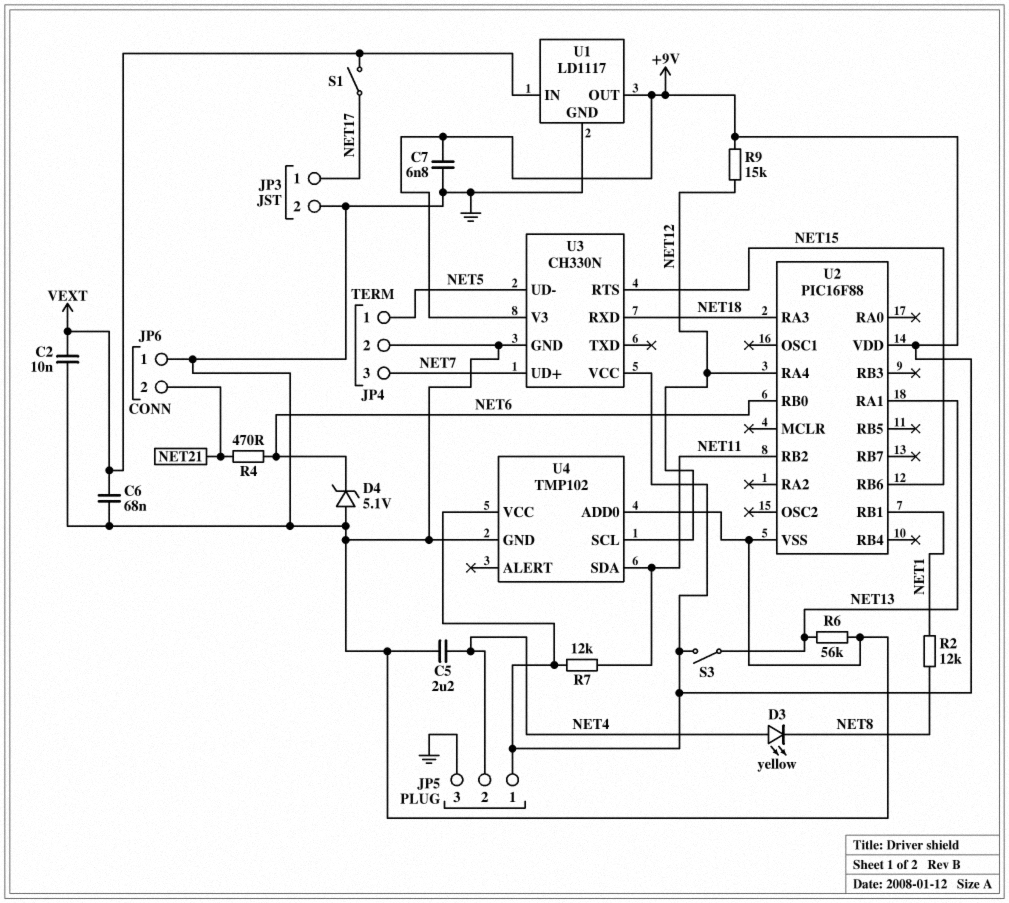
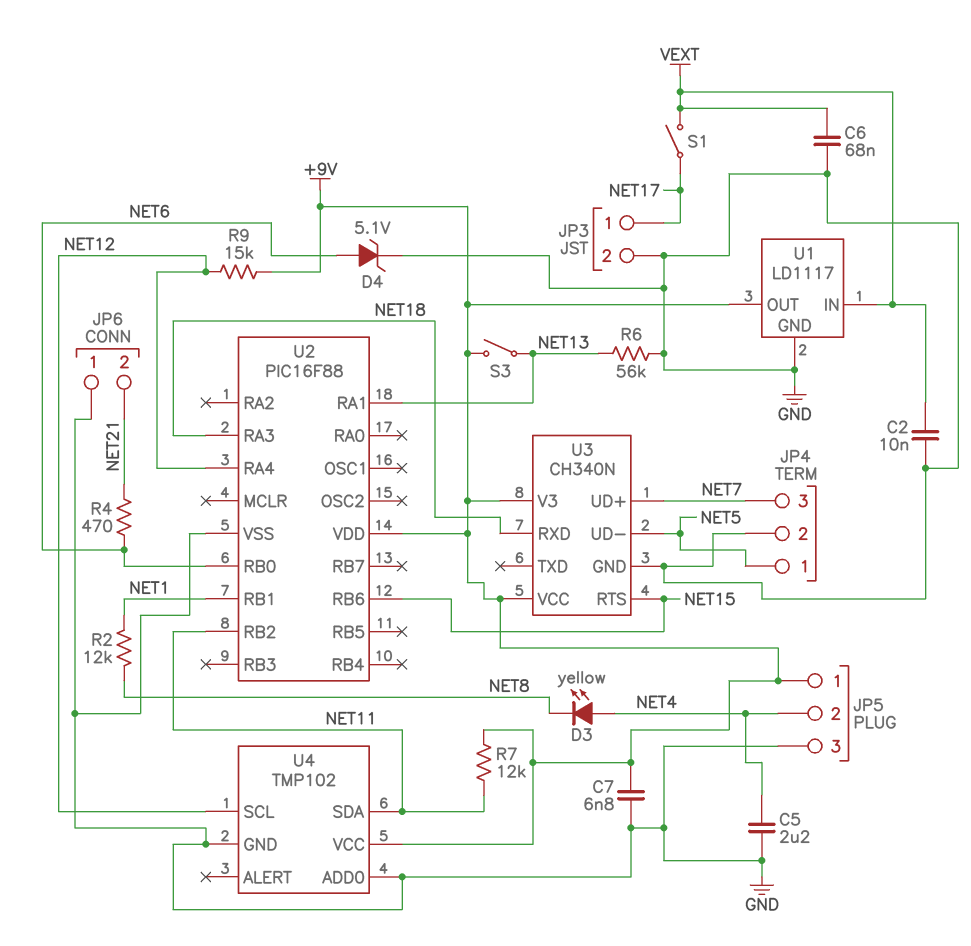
D4: zener 5.1V (A GND, K NET6) -> zener 5.1V (A NET6, K GND)
U3: CH330N -> CH340N

